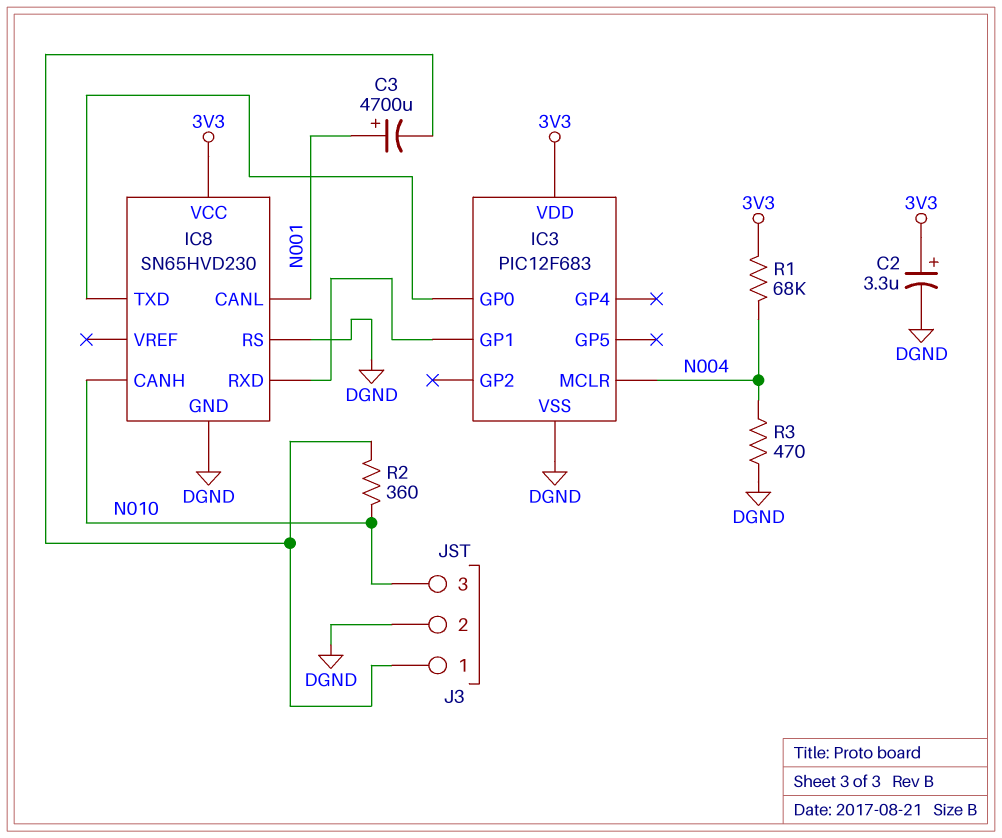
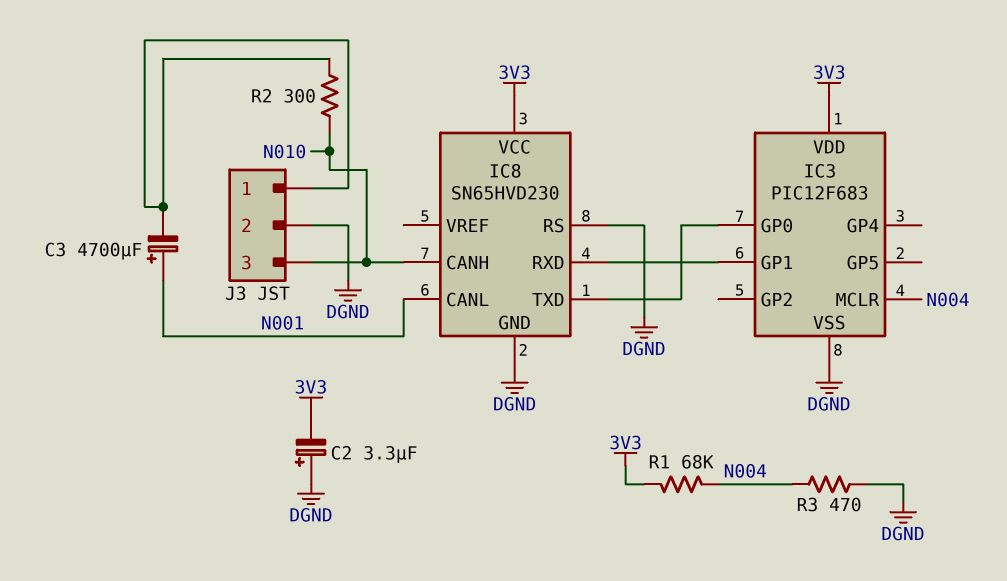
C2: 3.3uF (plus 3V3, minus DGND) -> 3.3uF (plus DGND, minus 3V3)
R2: 360 (J3/1, N010) -> 300 (J3/1, N010)

